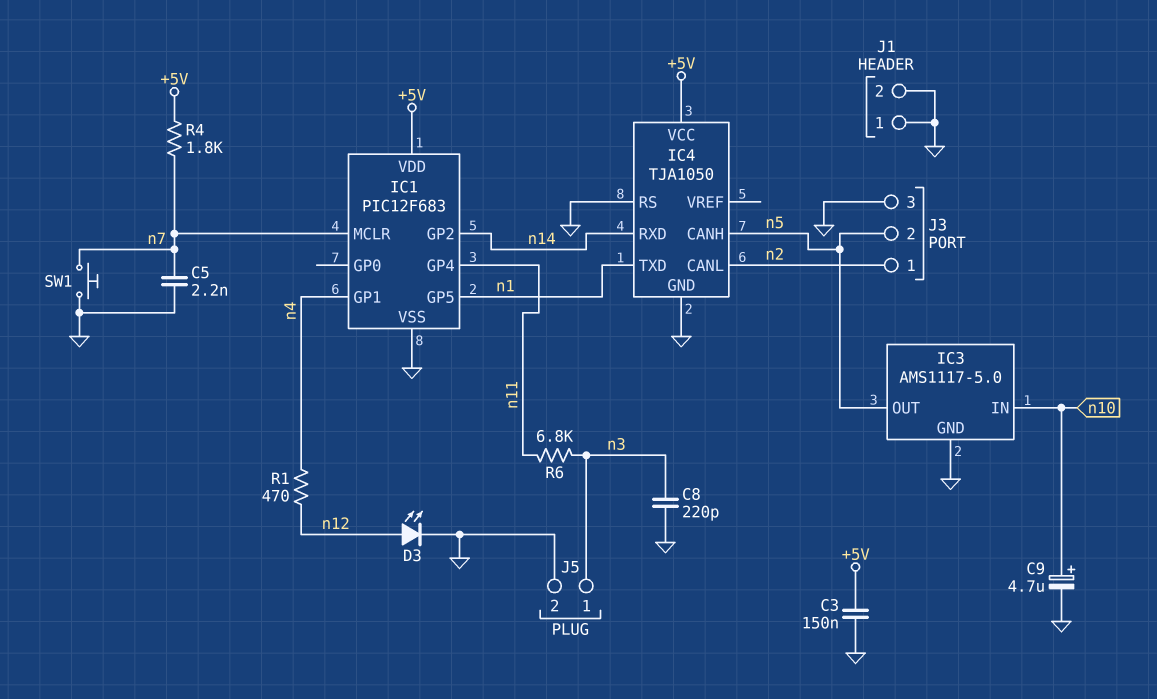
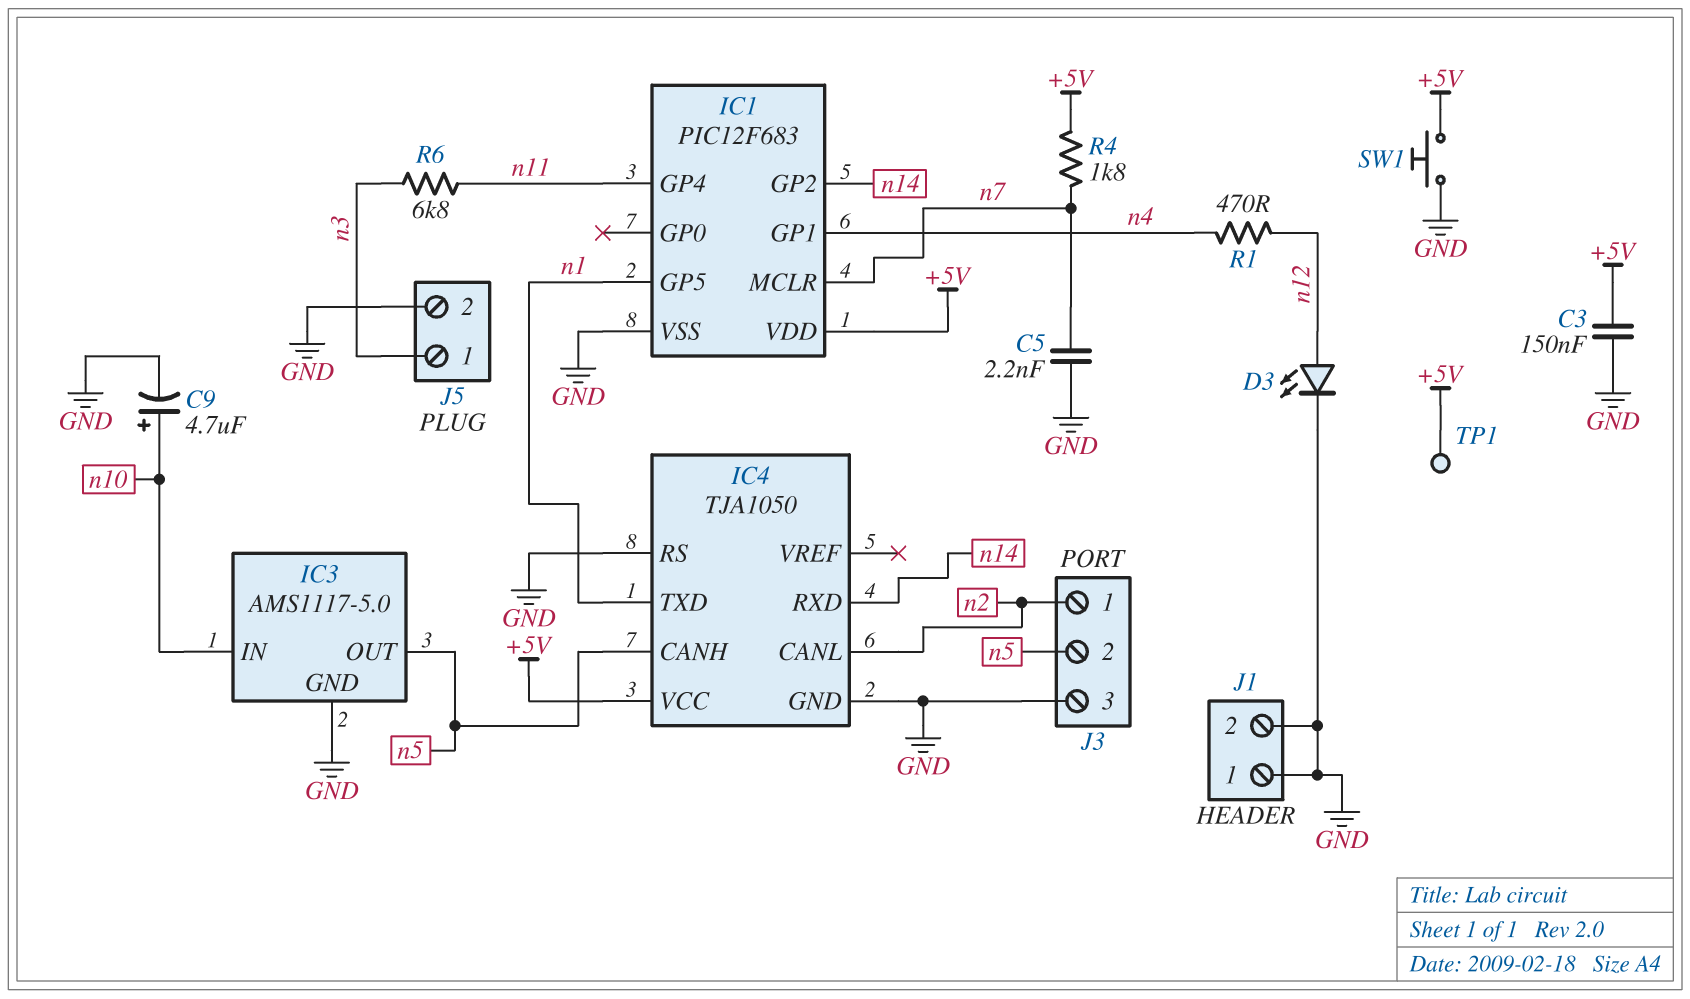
C8: 220pF (GND, n3) -> none
SW1: button (GND, n7) -> button (+5V, GND)
TP1: none -> test point (+5V)

